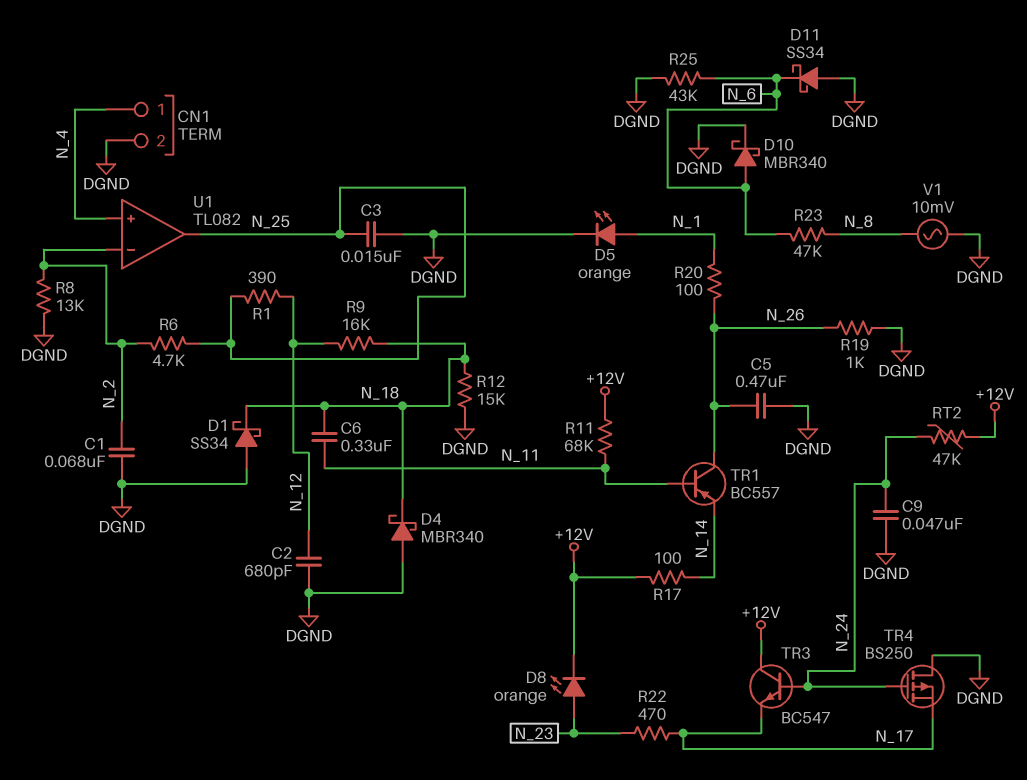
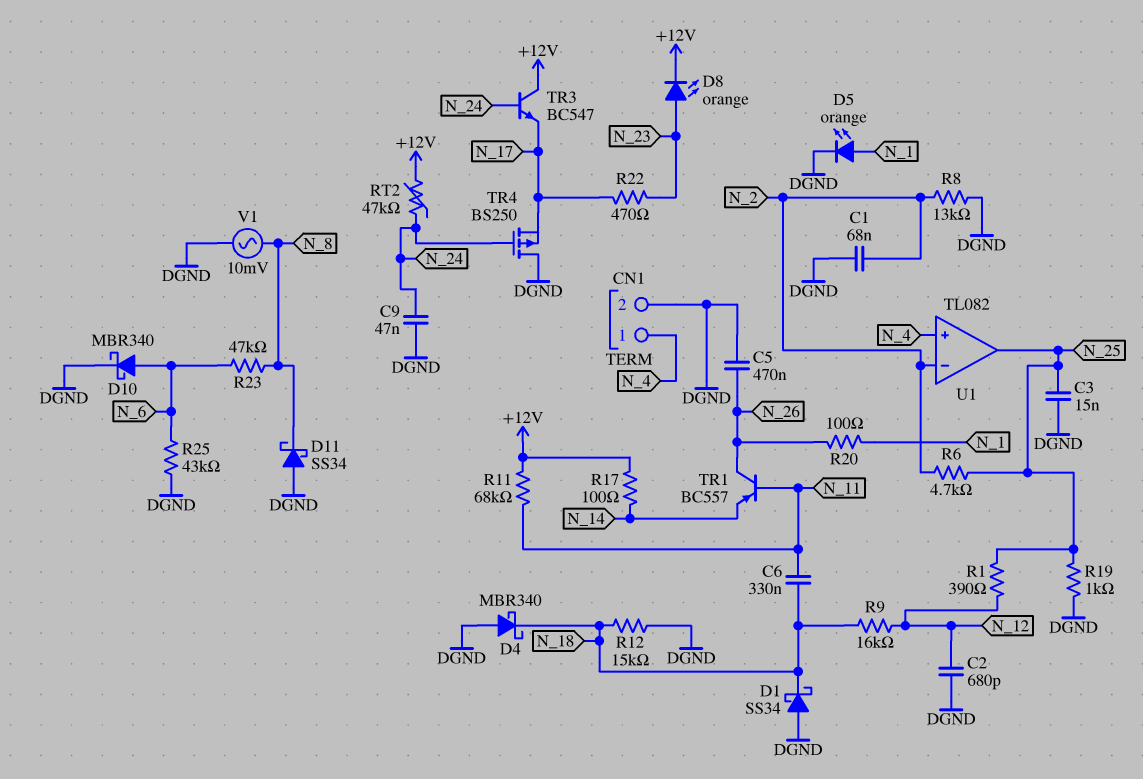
D11: schottky SS34 (A DGND, K N_6) -> schottky SS34 (A DGND, K N_8)
R19: 1k (DGND, N_26) -> 1k (DGND, N_25)

